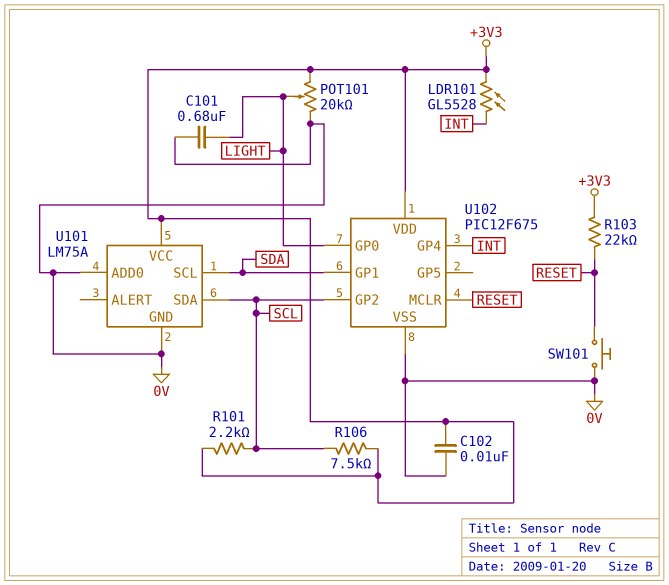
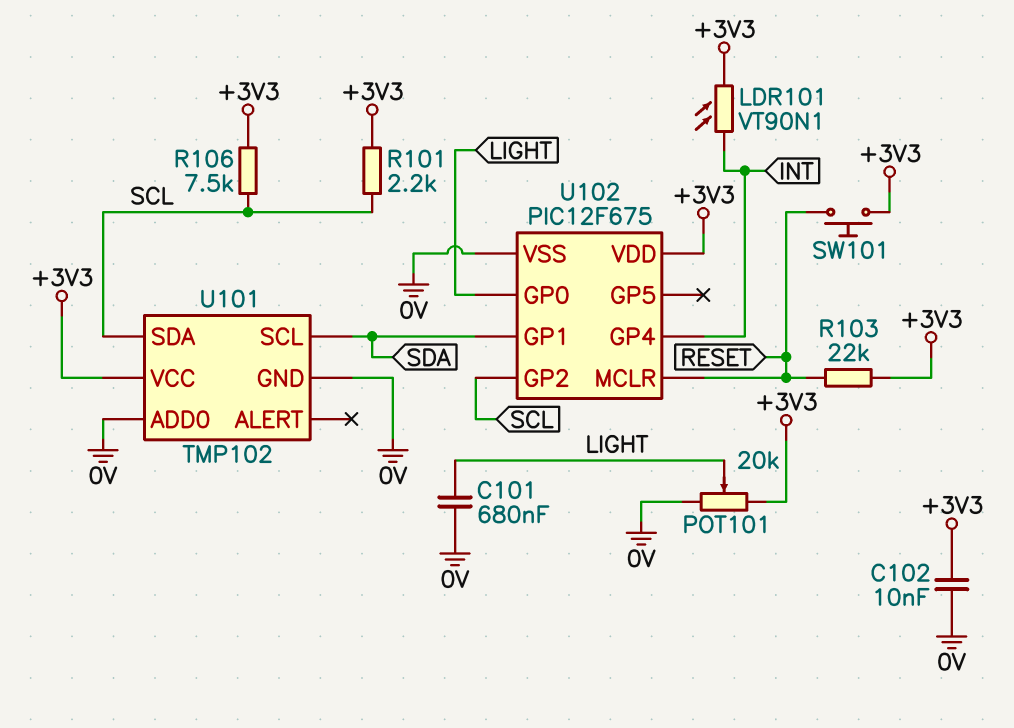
LDR101: GL5528 (+3V3, INT) -> VT90N1 (+3V3, INT)
SW101: button (0V, RESET) -> button (+3V3, RESET)
U101: LM75A -> TMP102

